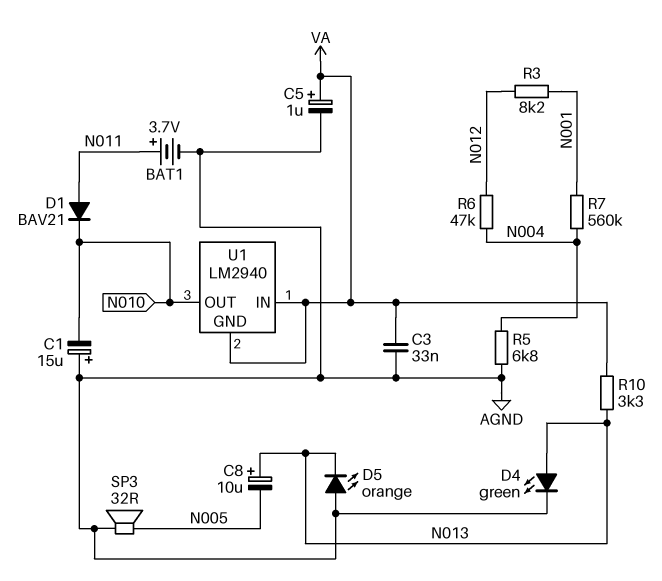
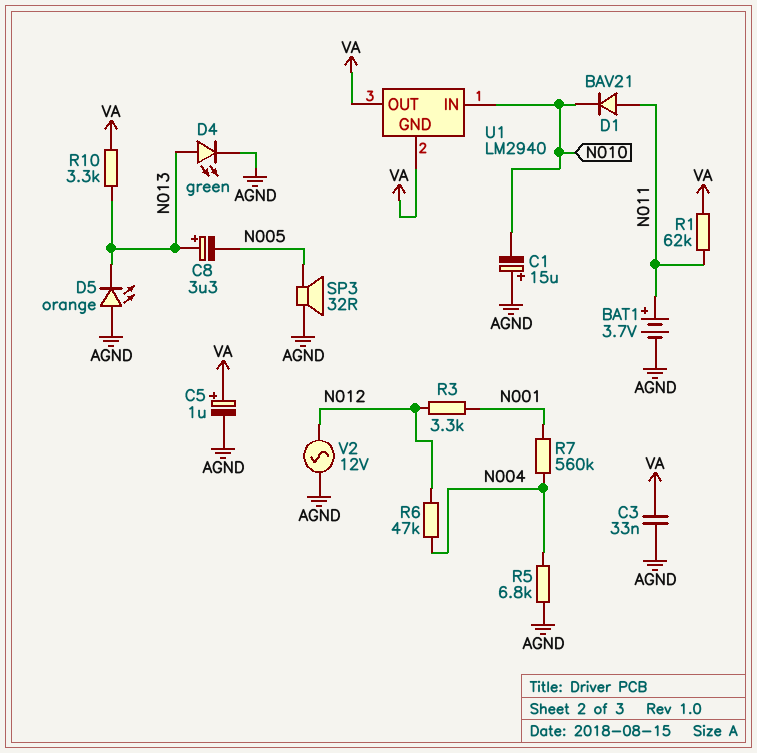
C8: 10uF (plus N013, minus N005) -> 3.3uF (plus N013, minus N005)
R1: none -> 62k (N011, VA)
R3: 8.2k (N001, N012) -> 3.3k (N001, N012)
U1 pin IN: VA -> N010
U1 pin OUT: N010 -> VA
V2: none -> AC 12V (AGND, N012)

